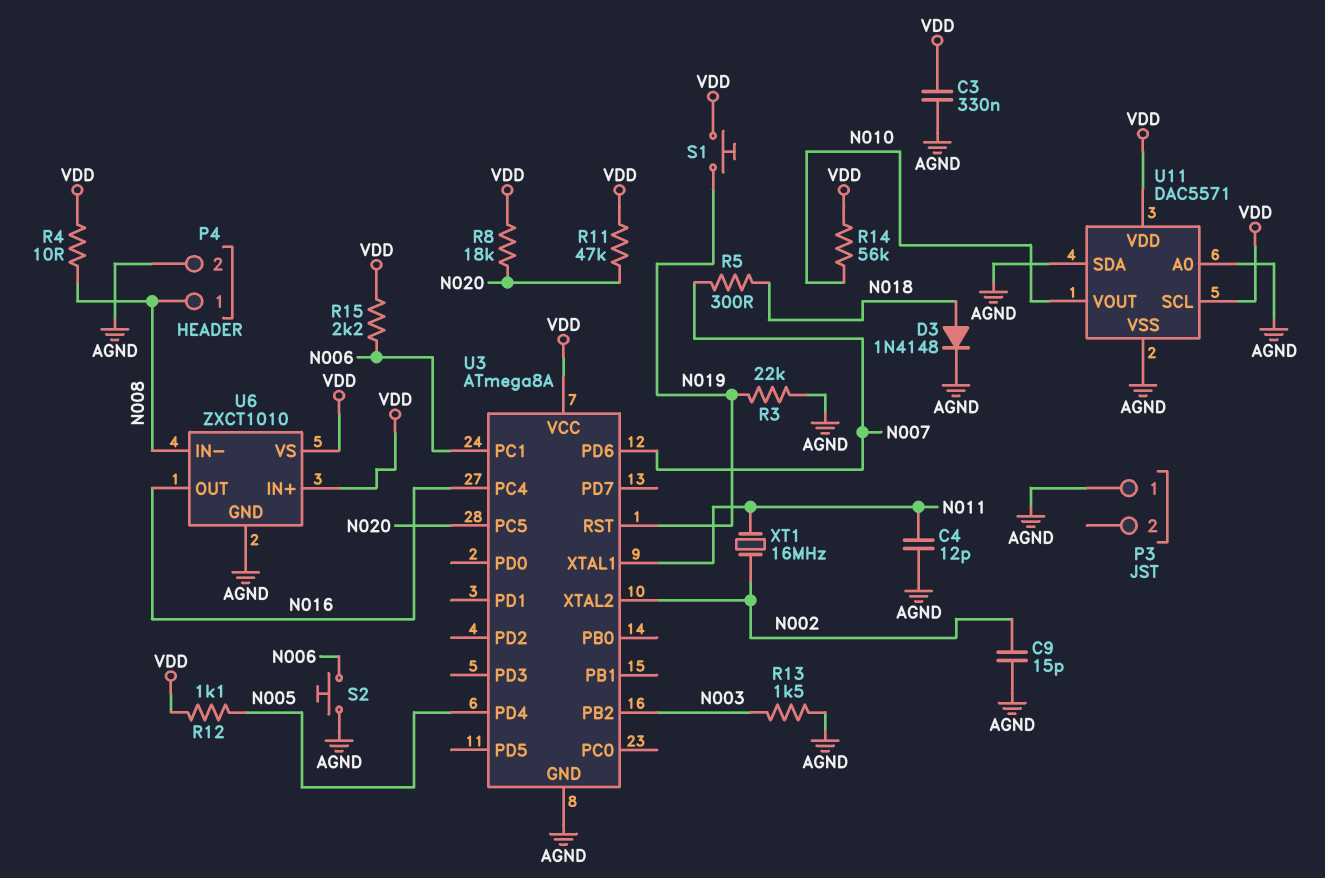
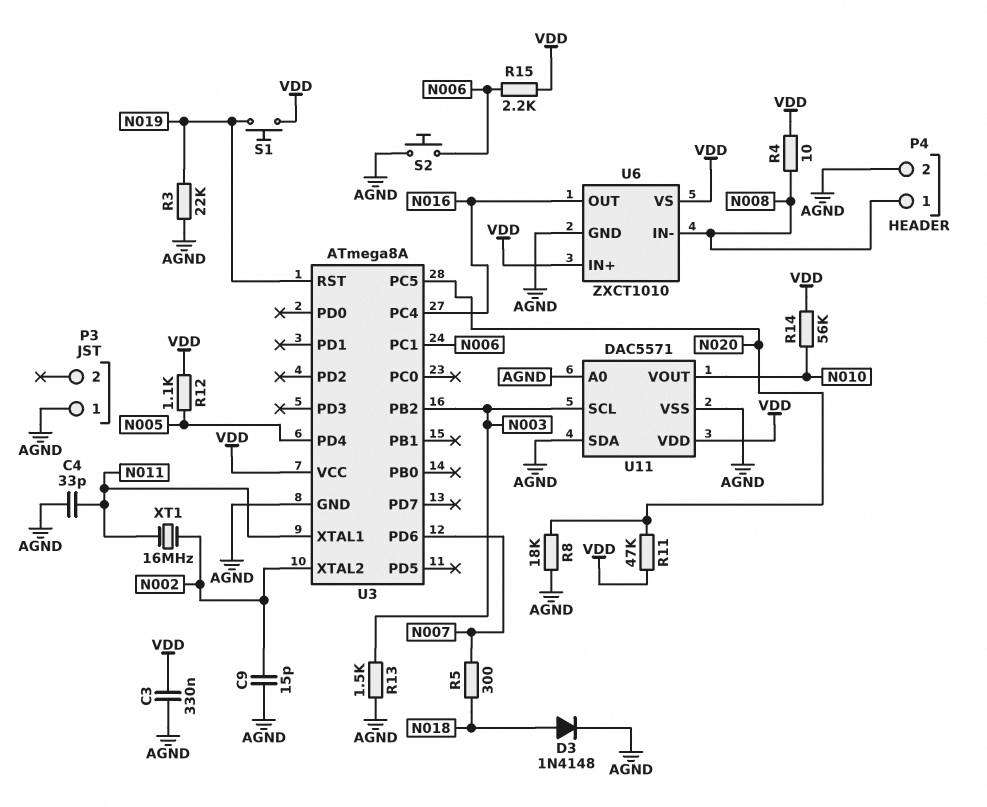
C4: 12pF (AGND, N011) -> 33pF (AGND, N011)
R8: 18k (N020, VDD) -> 18k (AGND, N020)
U11 pin SCL: VDD -> N003

